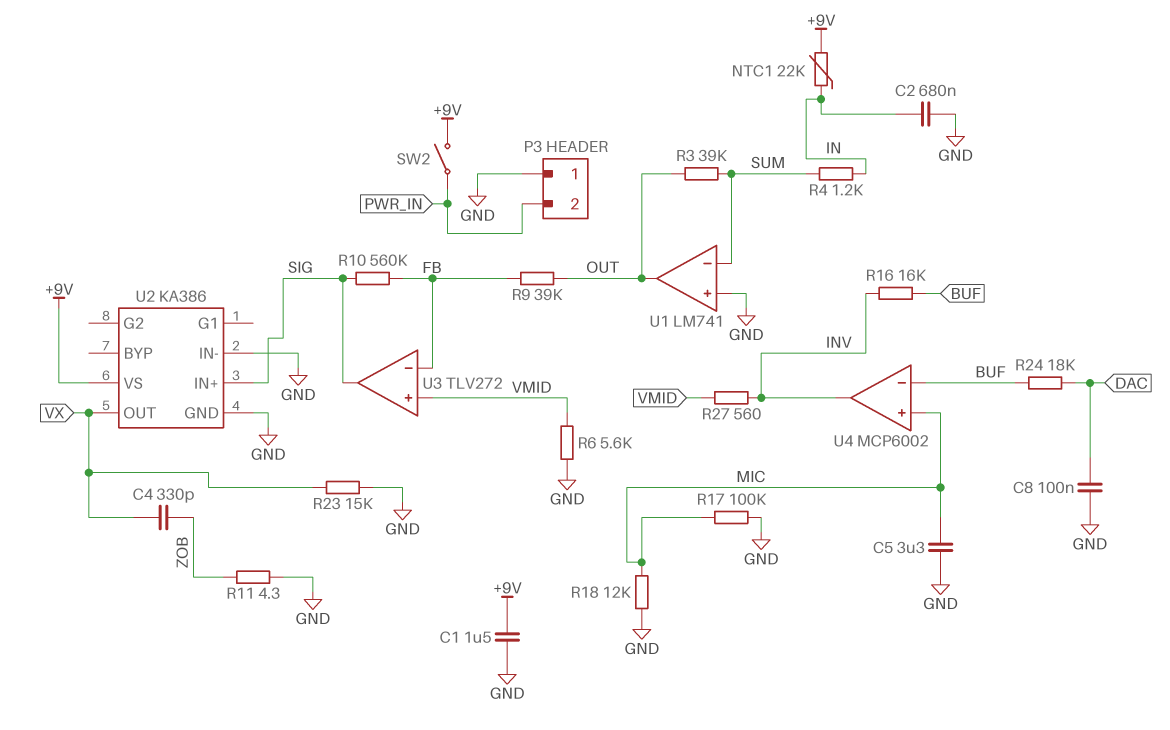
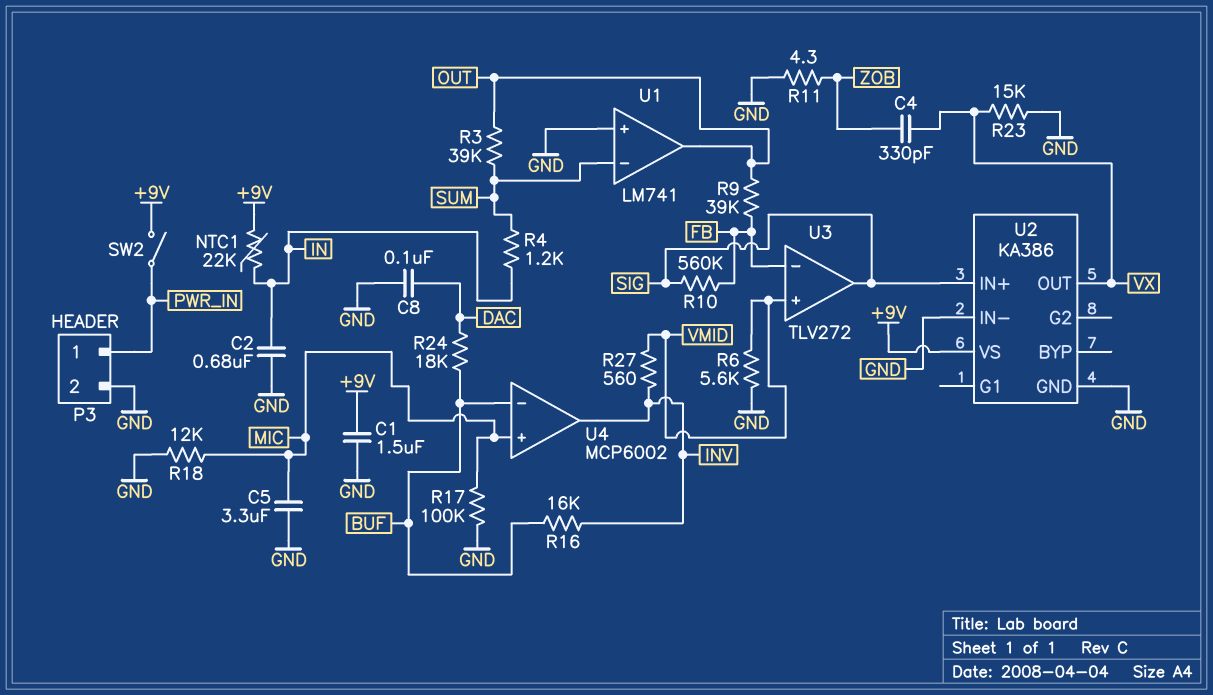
P3 pin 1: GND -> PWR_IN
P3 pin 2: PWR_IN -> GND

